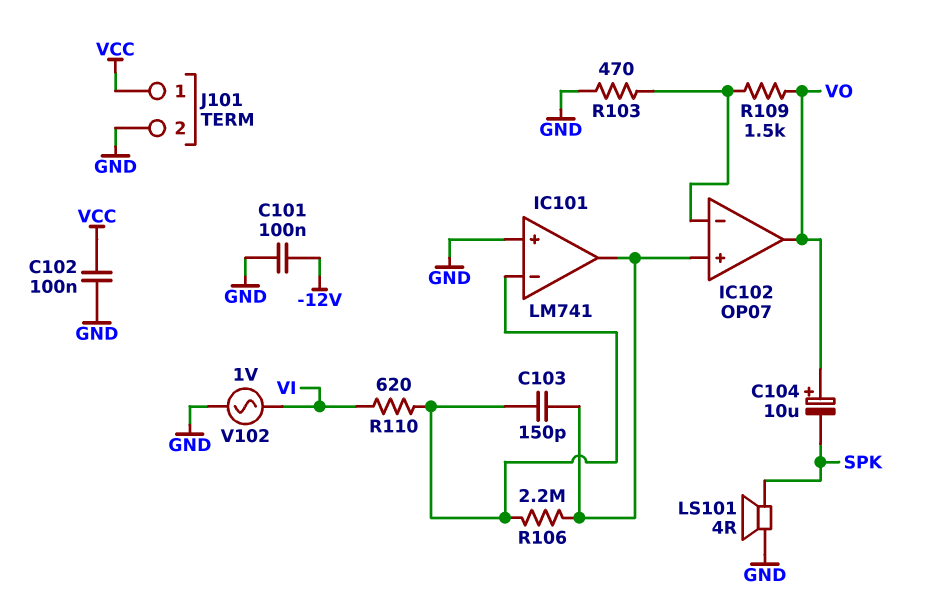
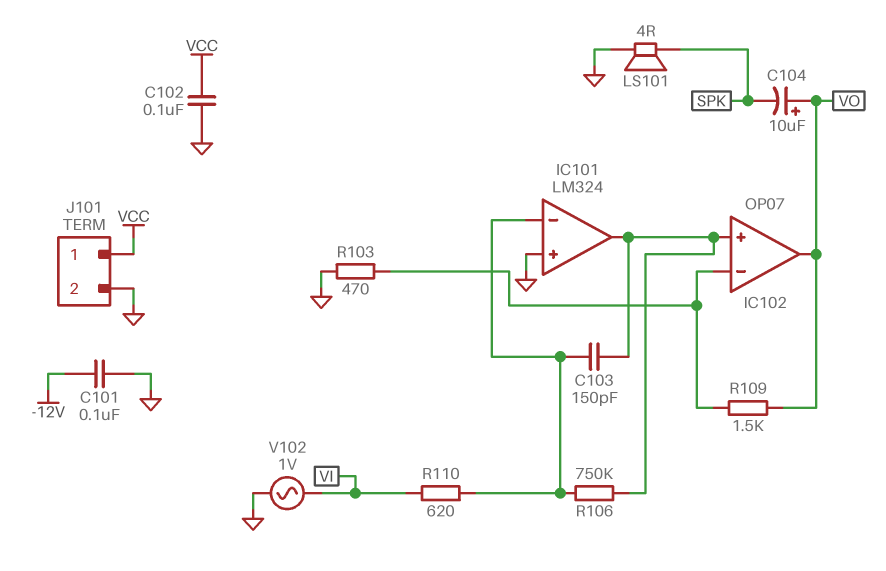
IC101: LM741 -> LM324
R106: 2.2M (IC101/in-, IC101/out) -> 750k (IC101/in-, IC101/out)

